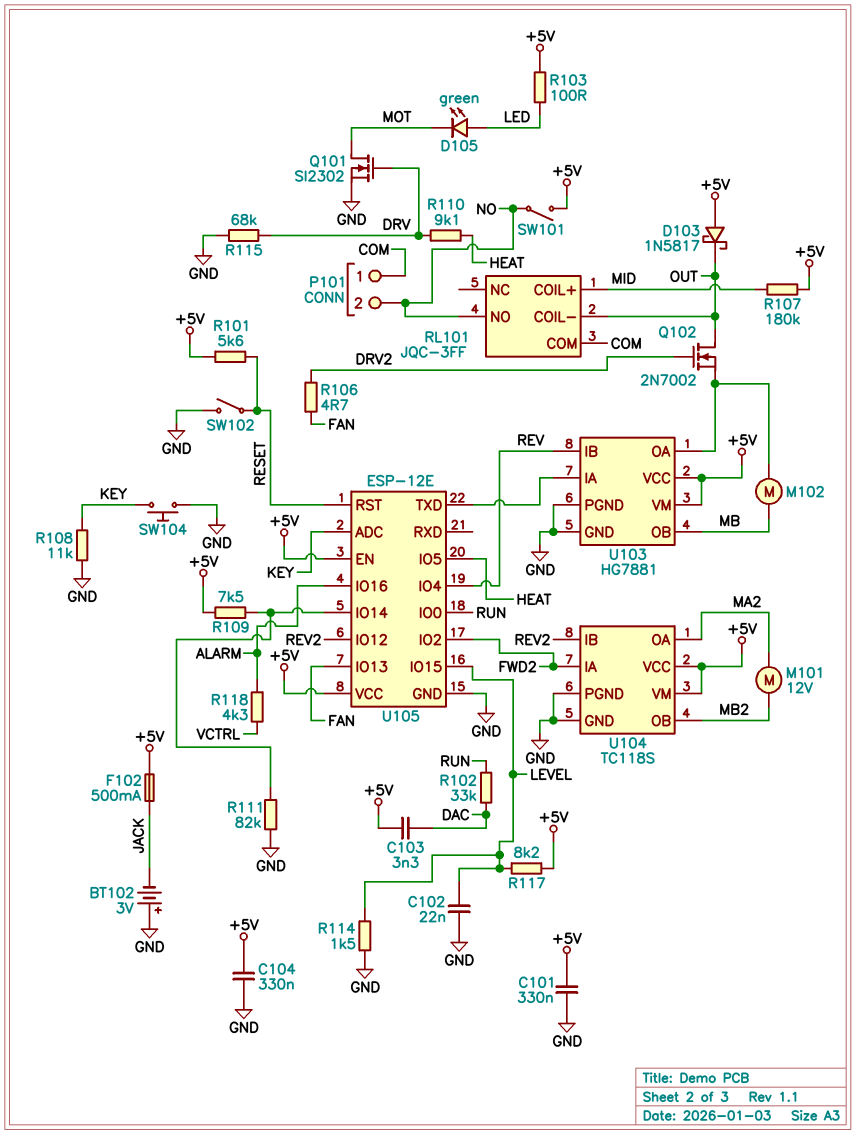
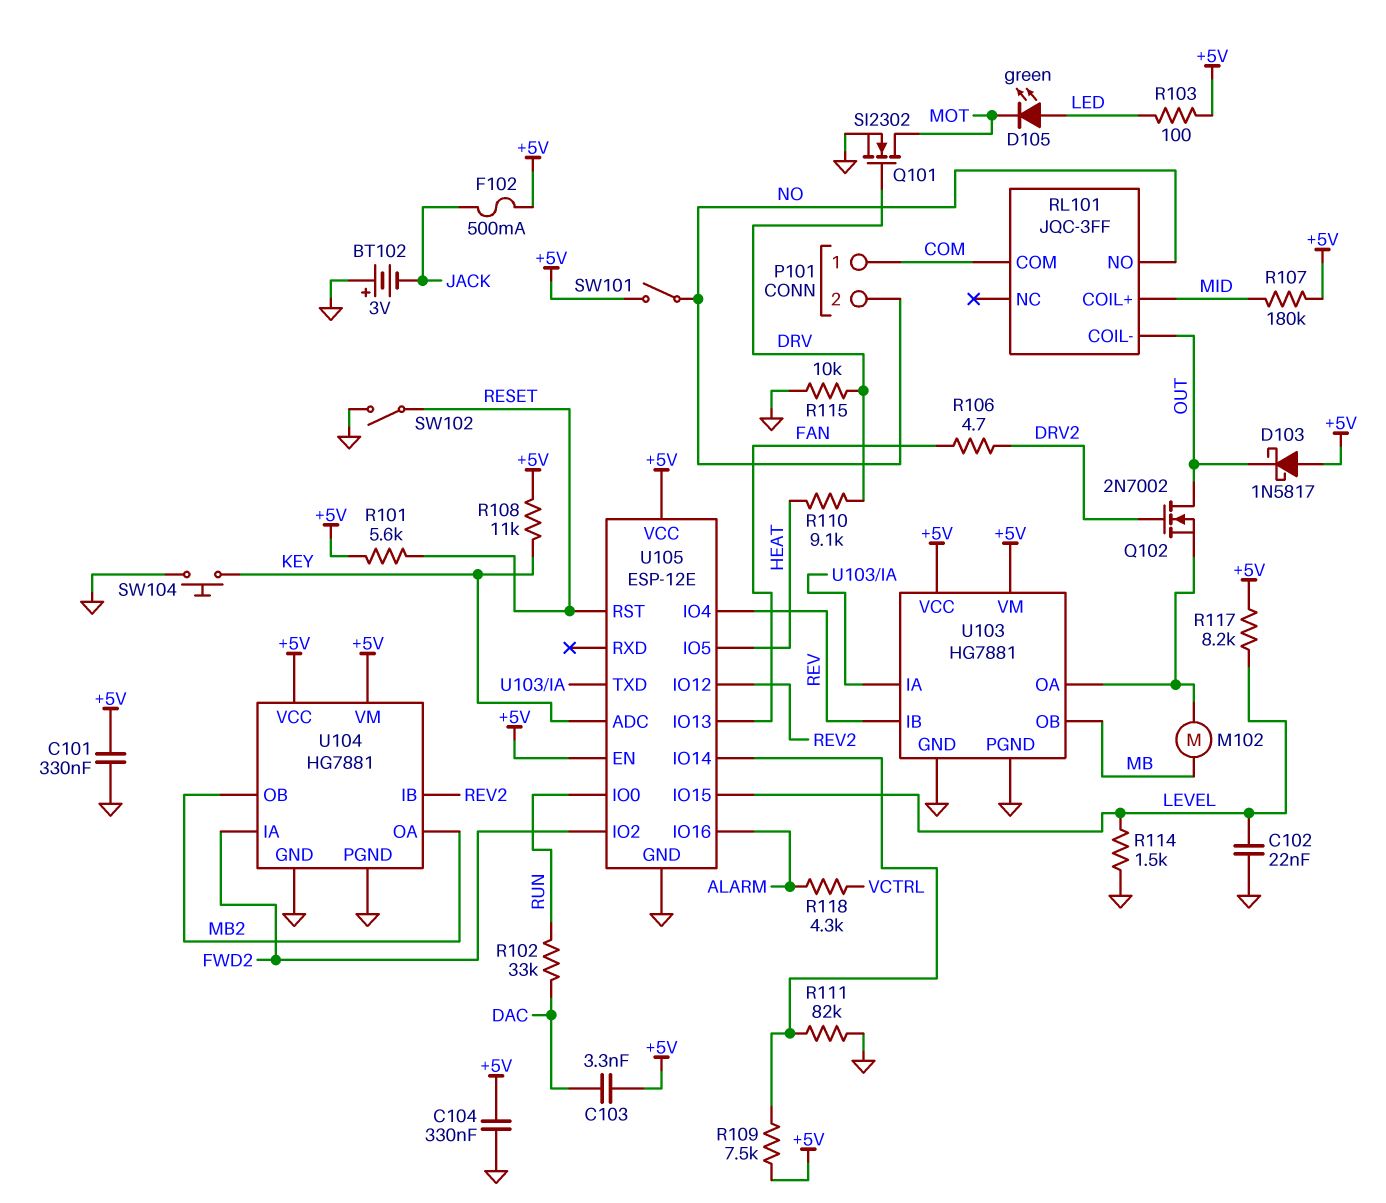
M101: motor 12V (MA2, MB2) -> none
R108: 11k (GND, KEY) -> 11k (+5V, KEY)
R115: 68k (DRV, GND) -> 10k (DRV, GND)
U104: TC118S -> HG7881
U104 pin OA: MA2 -> MB2

